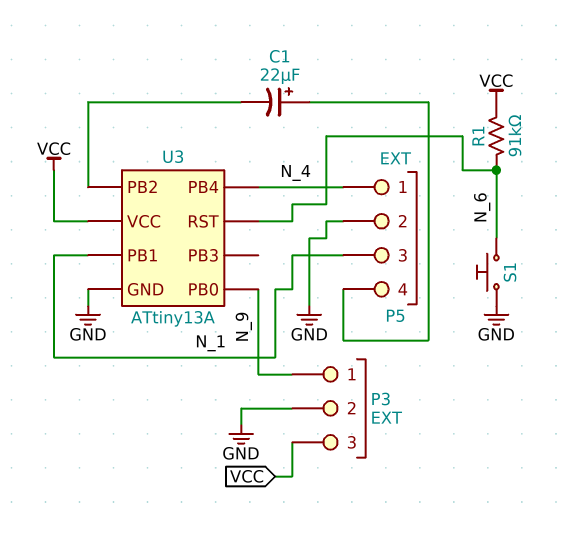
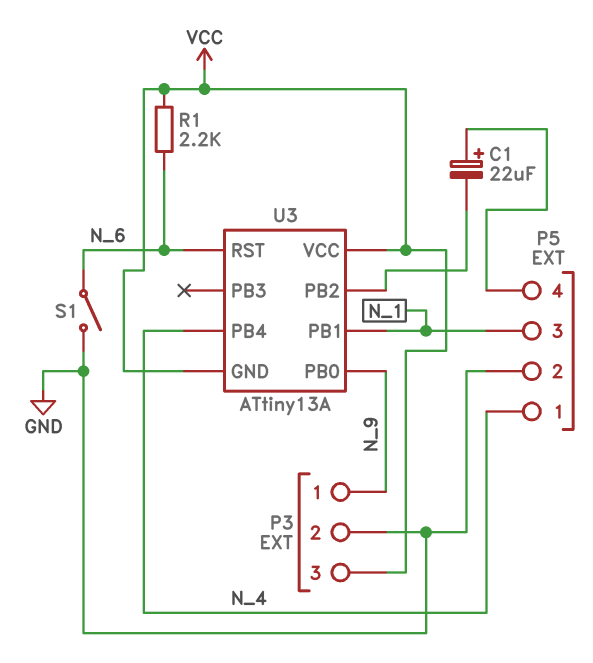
R1: 91k (N_6, VCC) -> 2.2k (N_6, VCC)
S1: button (GND, N_6) -> switch (GND, N_6)
U3 pin GND: GND -> VCC

